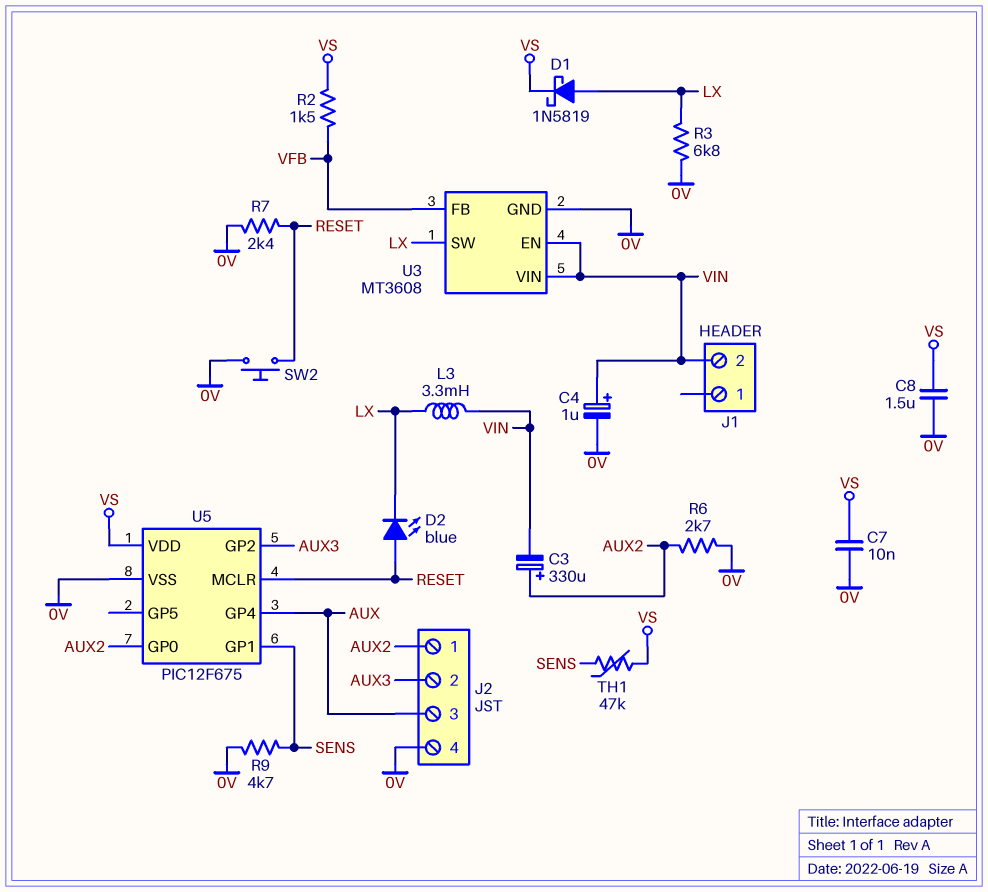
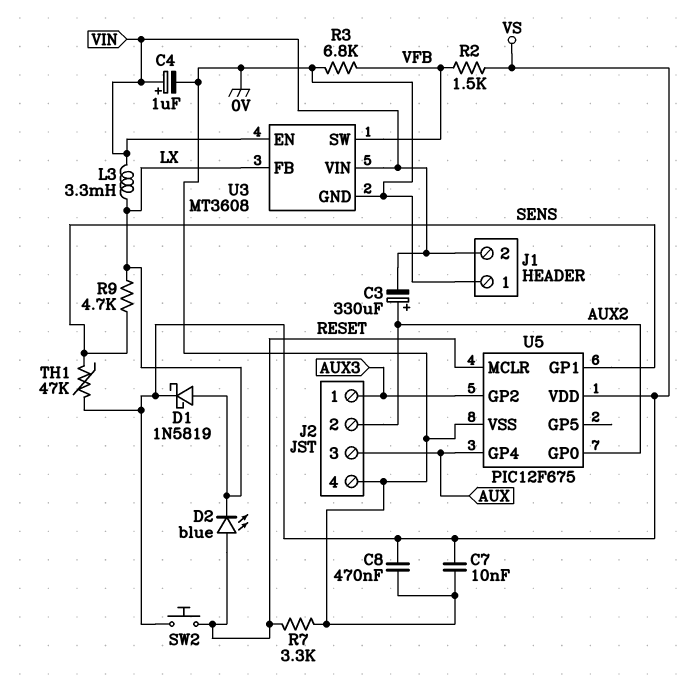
C8: 1.5uF (0V, VS) -> 470nF (0V, VS)
J1 pin 1: none -> 0V
J2 pin 1: AUX2 -> AUX3
J2 pin 2: AUX3 -> AUX2
R3: 6.8k (0V, LX) -> 6.8k (0V, VFB)
R6: 2.7k (0V, AUX2) -> none
R7: 2.4k (0V, RESET) -> 3.3k (0V, RESET)
R9: 4.7k (0V, SENS) -> 4.7k (LX, SENS)
SW2: button (0V, RESET) -> button (RESET, VS)
U3 pin FB: VFB -> LX
U3 pin SW: LX -> VFB

